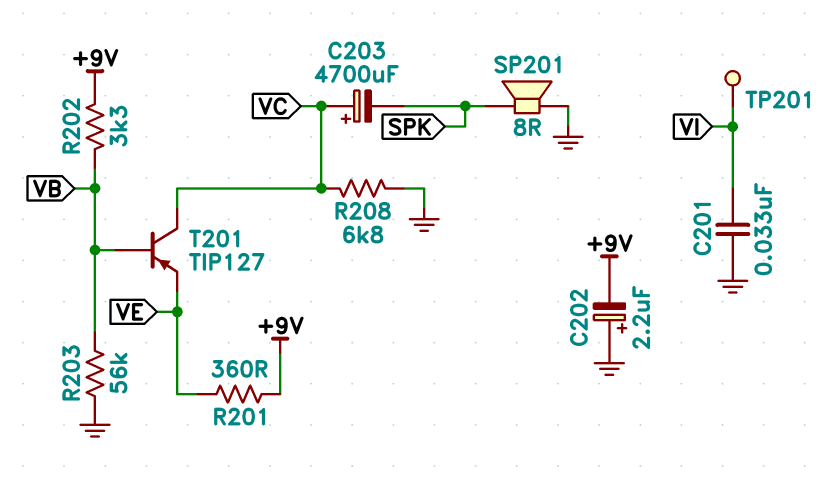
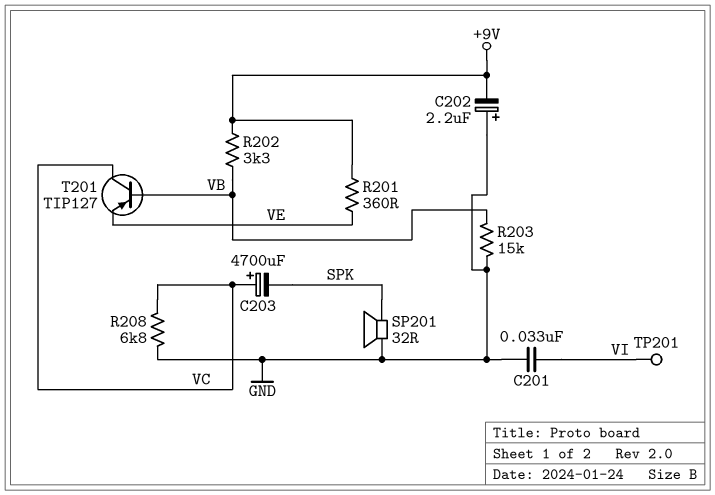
R203: 56k (GND, VB) -> 15k (GND, VB)
SP201: speaker 8R (GND, SPK) -> speaker 32R (GND, SPK)

